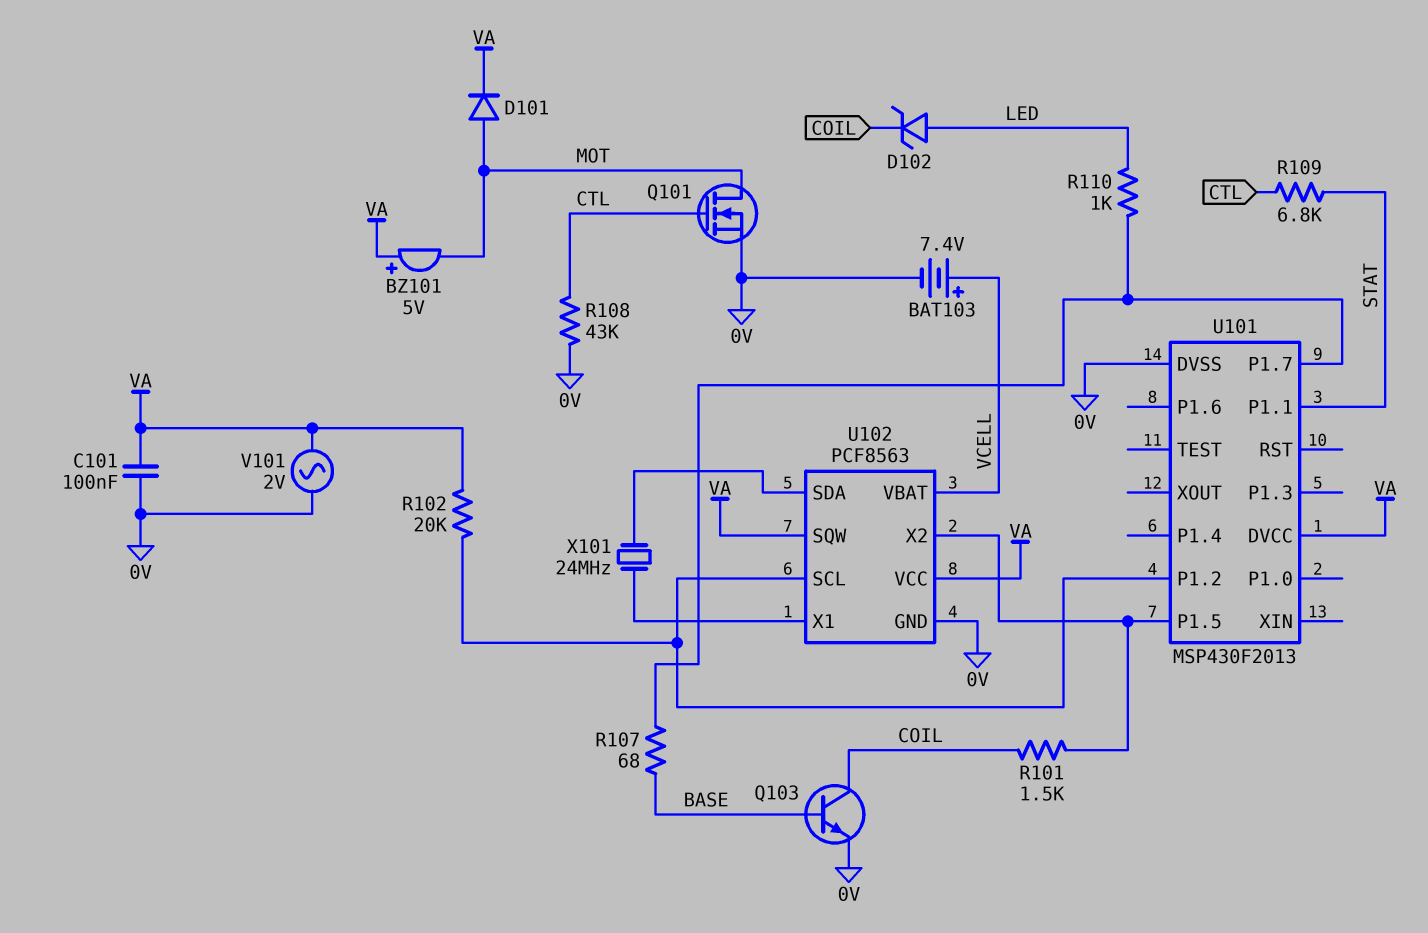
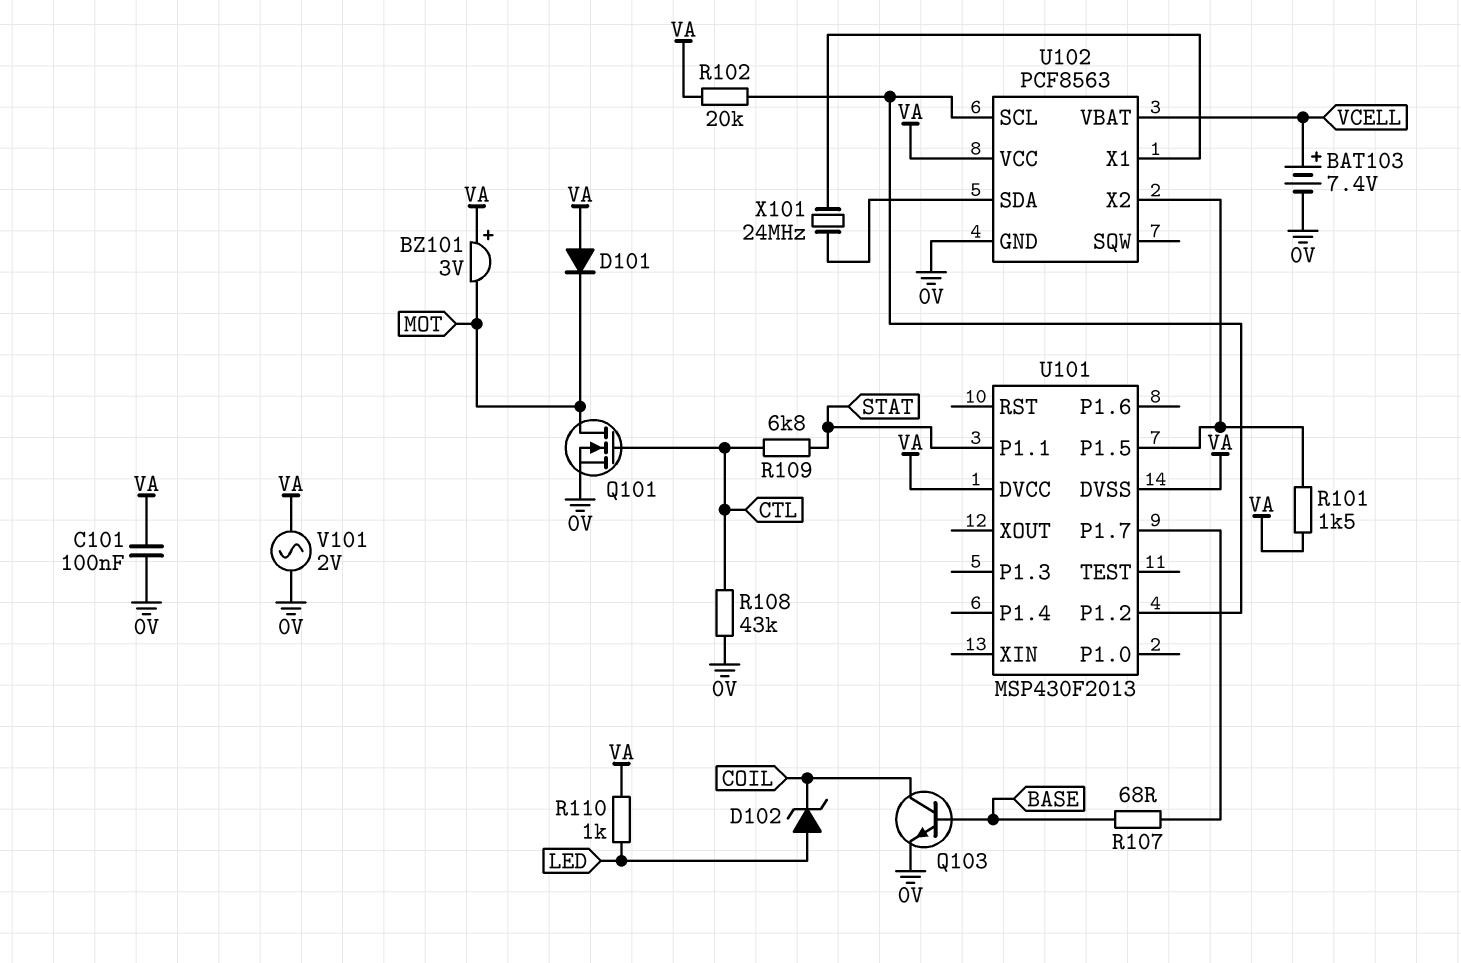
BZ101: buzzer 5V (plus VA, minus MOT) -> buzzer 3V (plus VA, minus MOT)
D101: diode (A MOT, K VA) -> diode (A VA, K MOT)
R101: 1.5k (COIL, U101/P1.5) -> 1.5k (U101/P1.5, VA)
R110: 1k (LED, U101/P1.7) -> 1k (LED, VA)
U101 pin DVSS: 0V -> VA
U102 pin SQW: VA -> none

